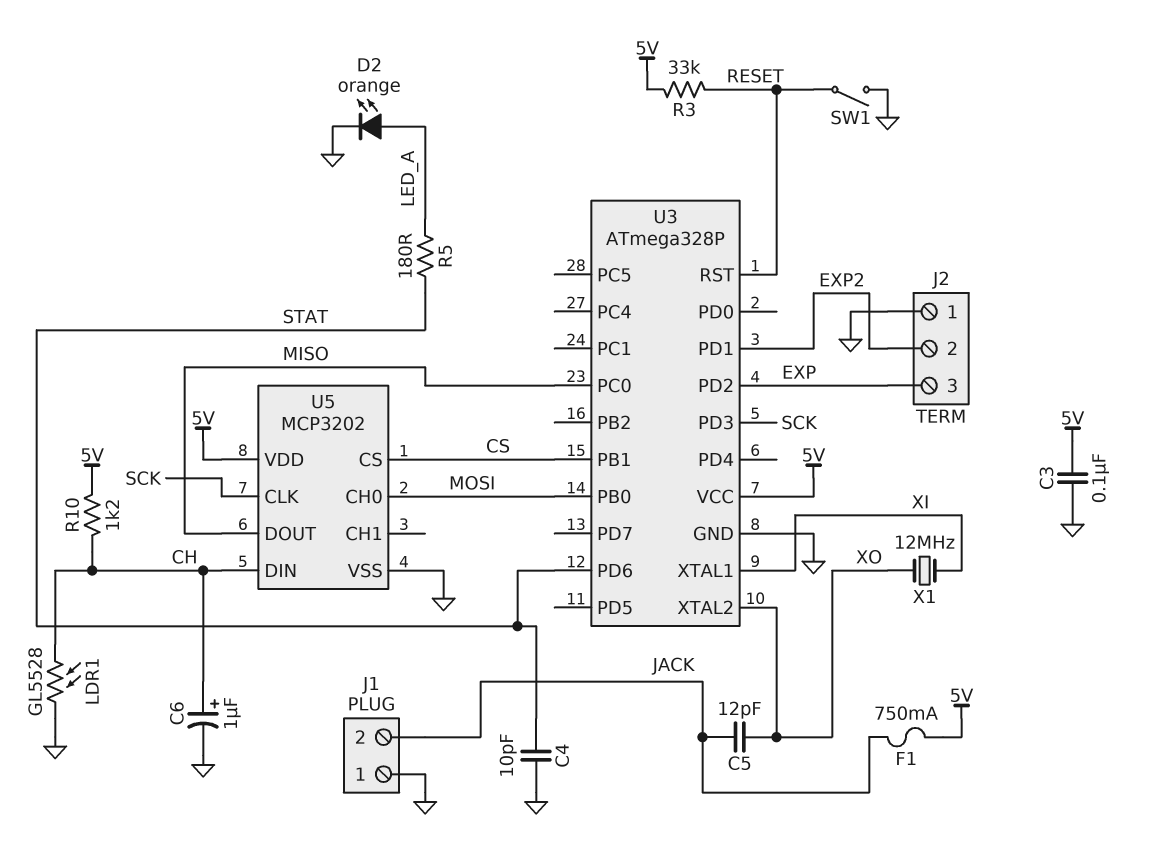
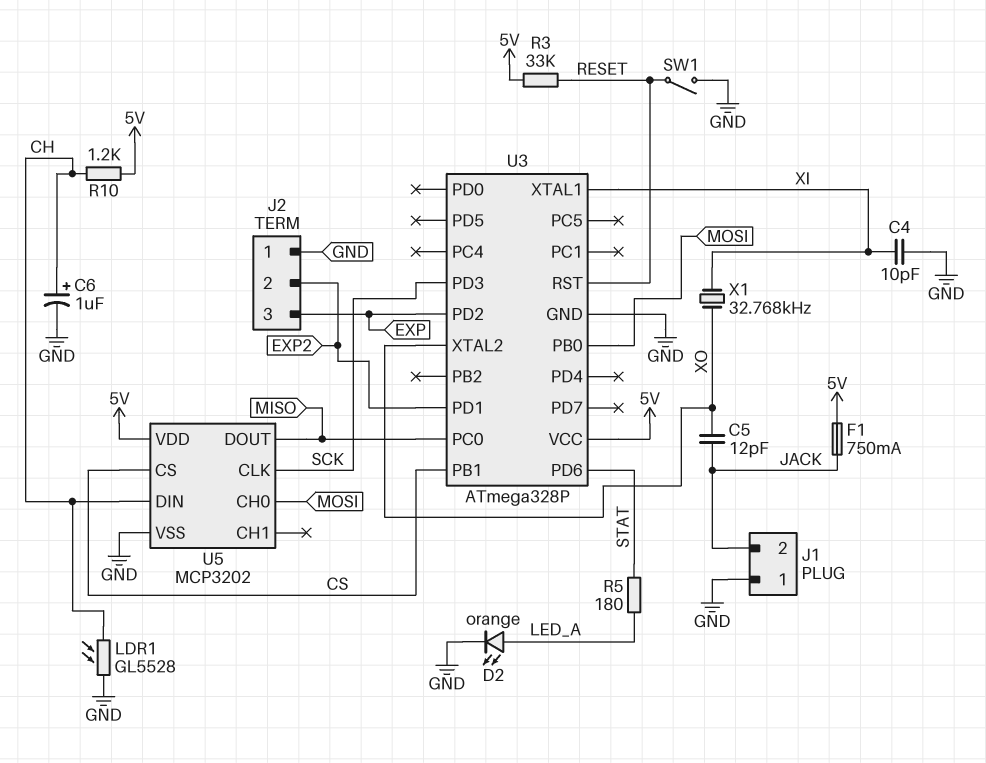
C3: 100nF (5V, GND) -> none
C4: 10pF (GND, STAT) -> 10pF (GND, XI)
X1: 12MHz (XI, XO) -> 32.768kHz (XI, XO)

